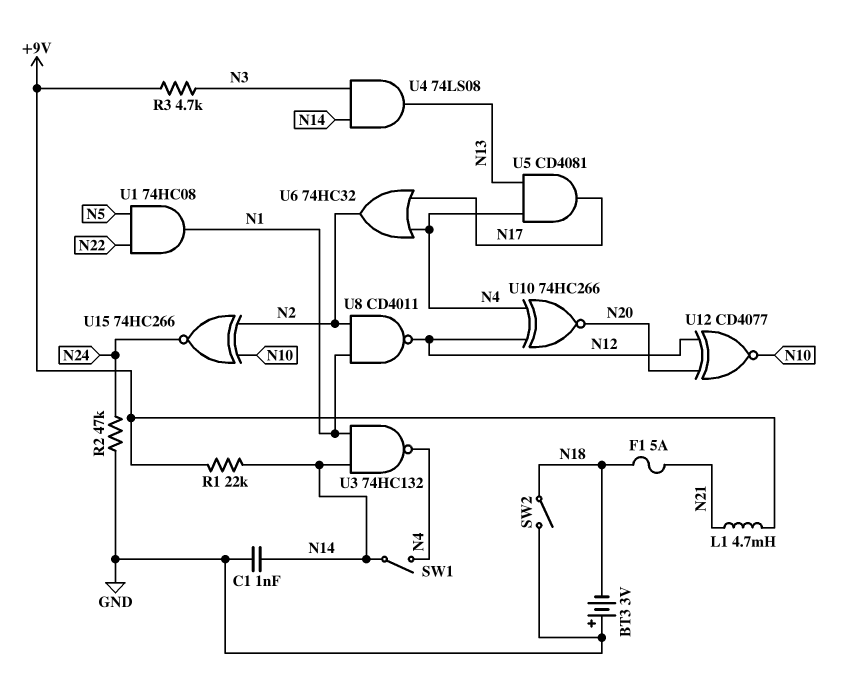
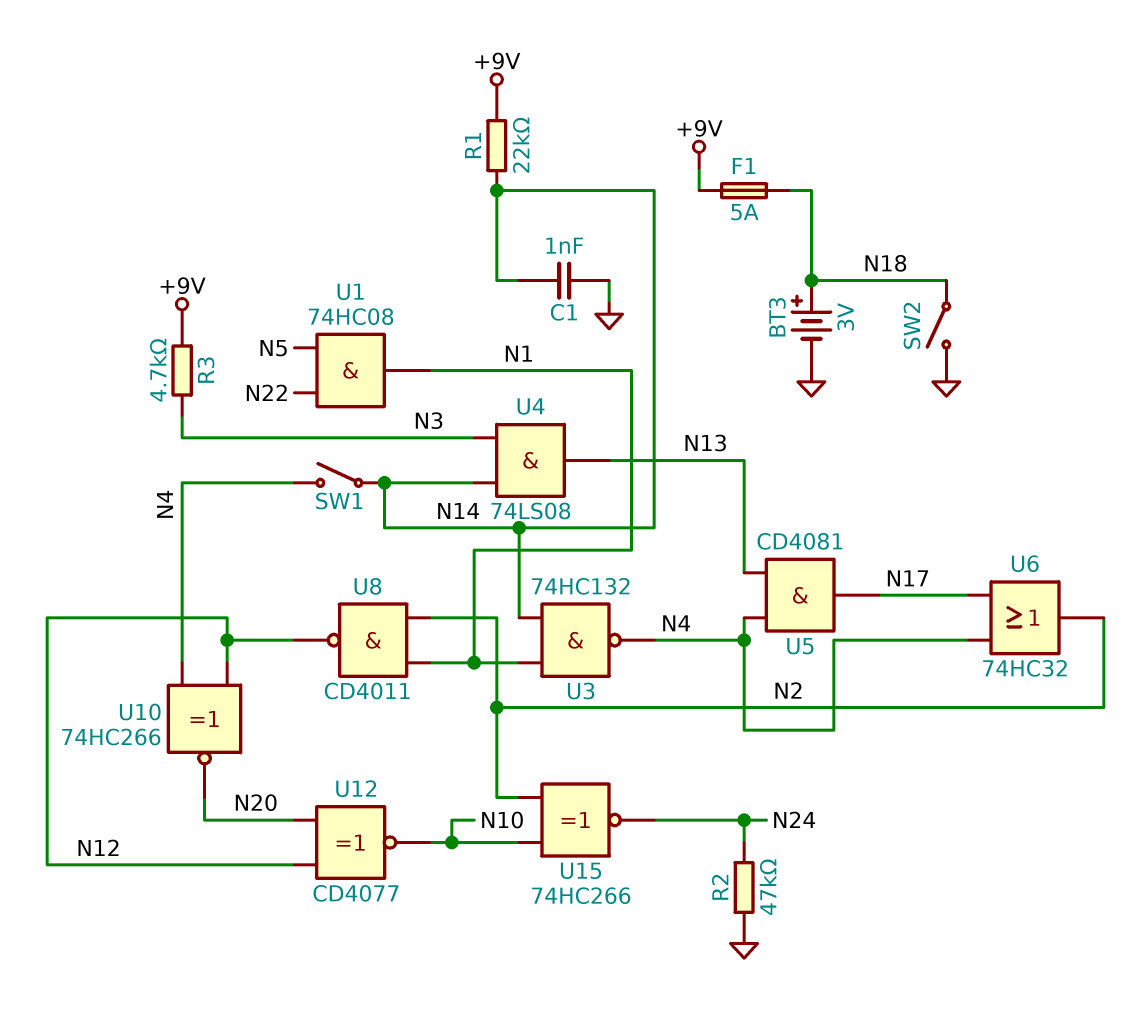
BT3: 3V (plus GND, minus N18) -> 3V (plus N18, minus GND)
F1: 5A (N18, N21) -> 5A (+9V, N18)
L1: 4.7mH (+9V, N21) -> none

